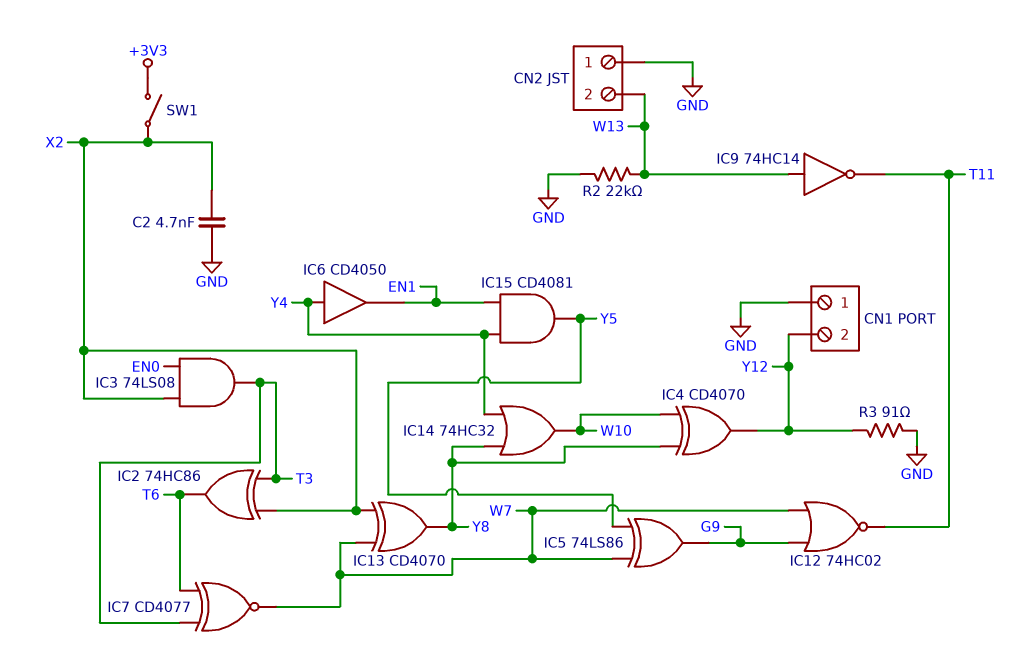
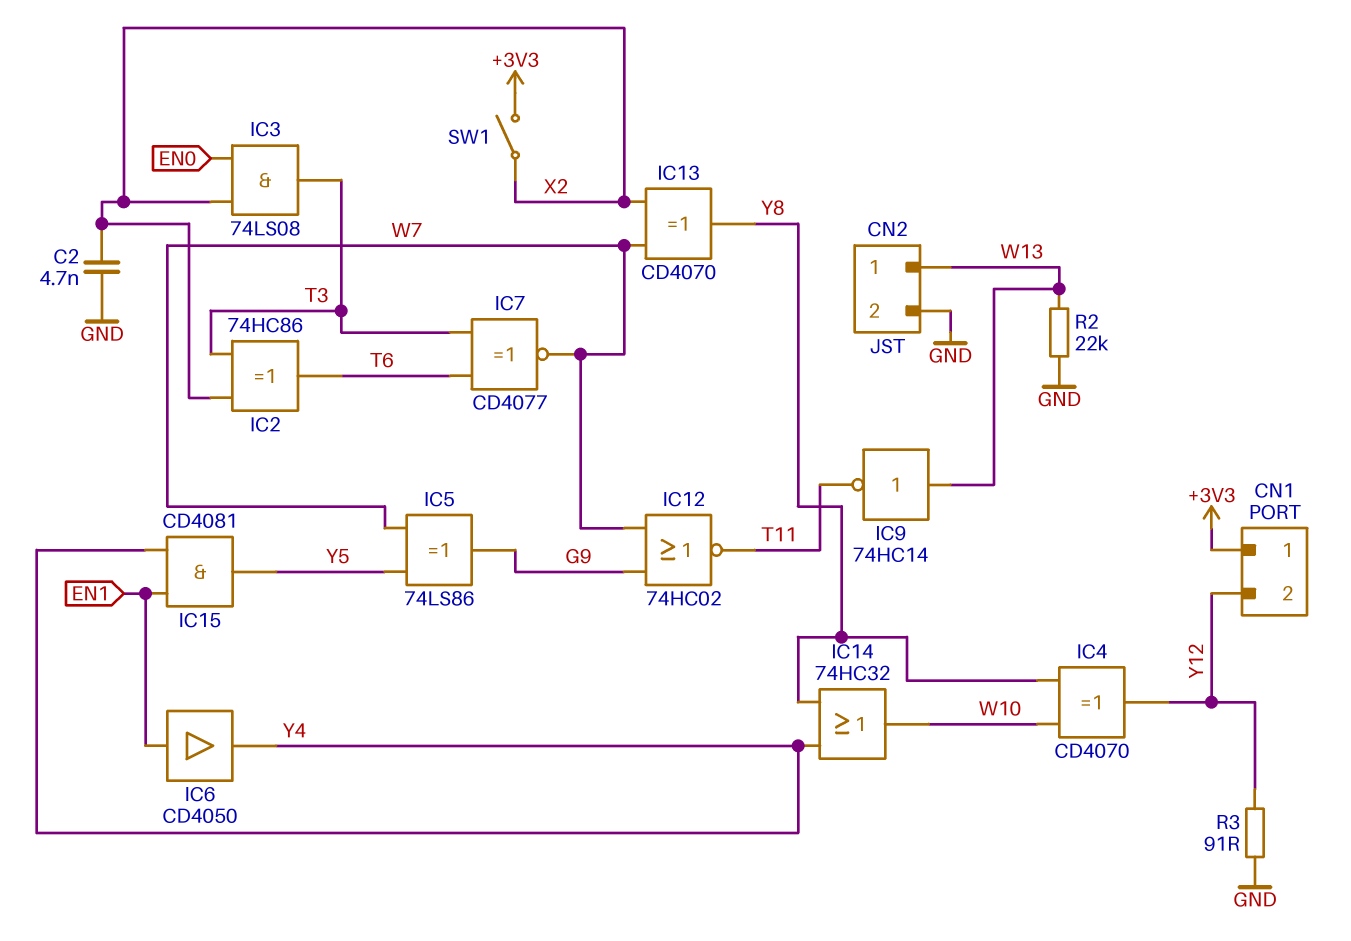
CN1 pin 1: GND -> +3V3
CN2 pin 1: GND -> W13
CN2 pin 2: W13 -> GND
IC6: buffer CD4050 (in Y4, out EN1) -> buffer CD4050 (in EN1, out Y4)

